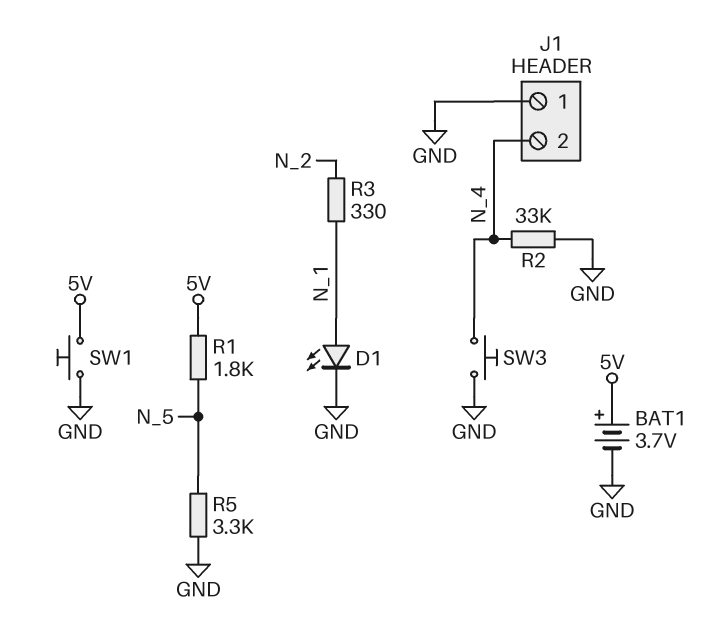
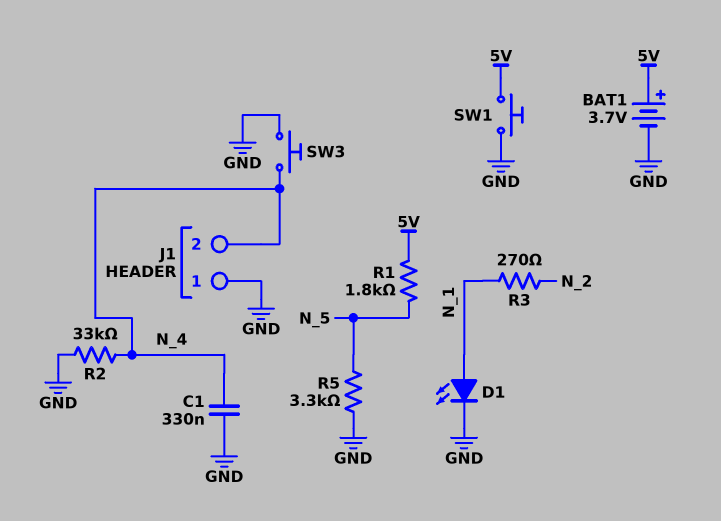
C1: none -> 330nF (GND, N_4)
R3: 330 (N_1, N_2) -> 270 (N_1, N_2)

